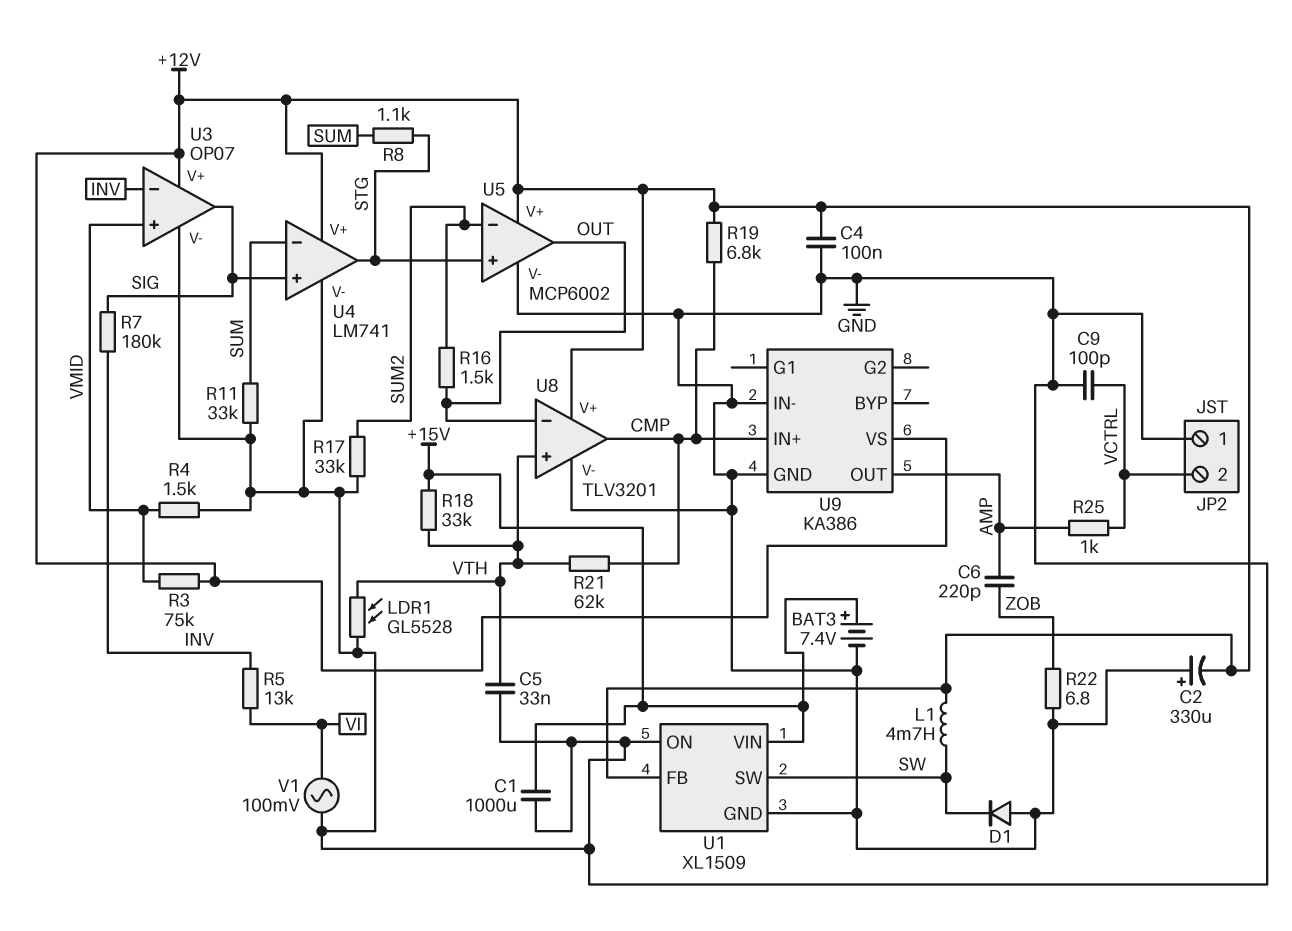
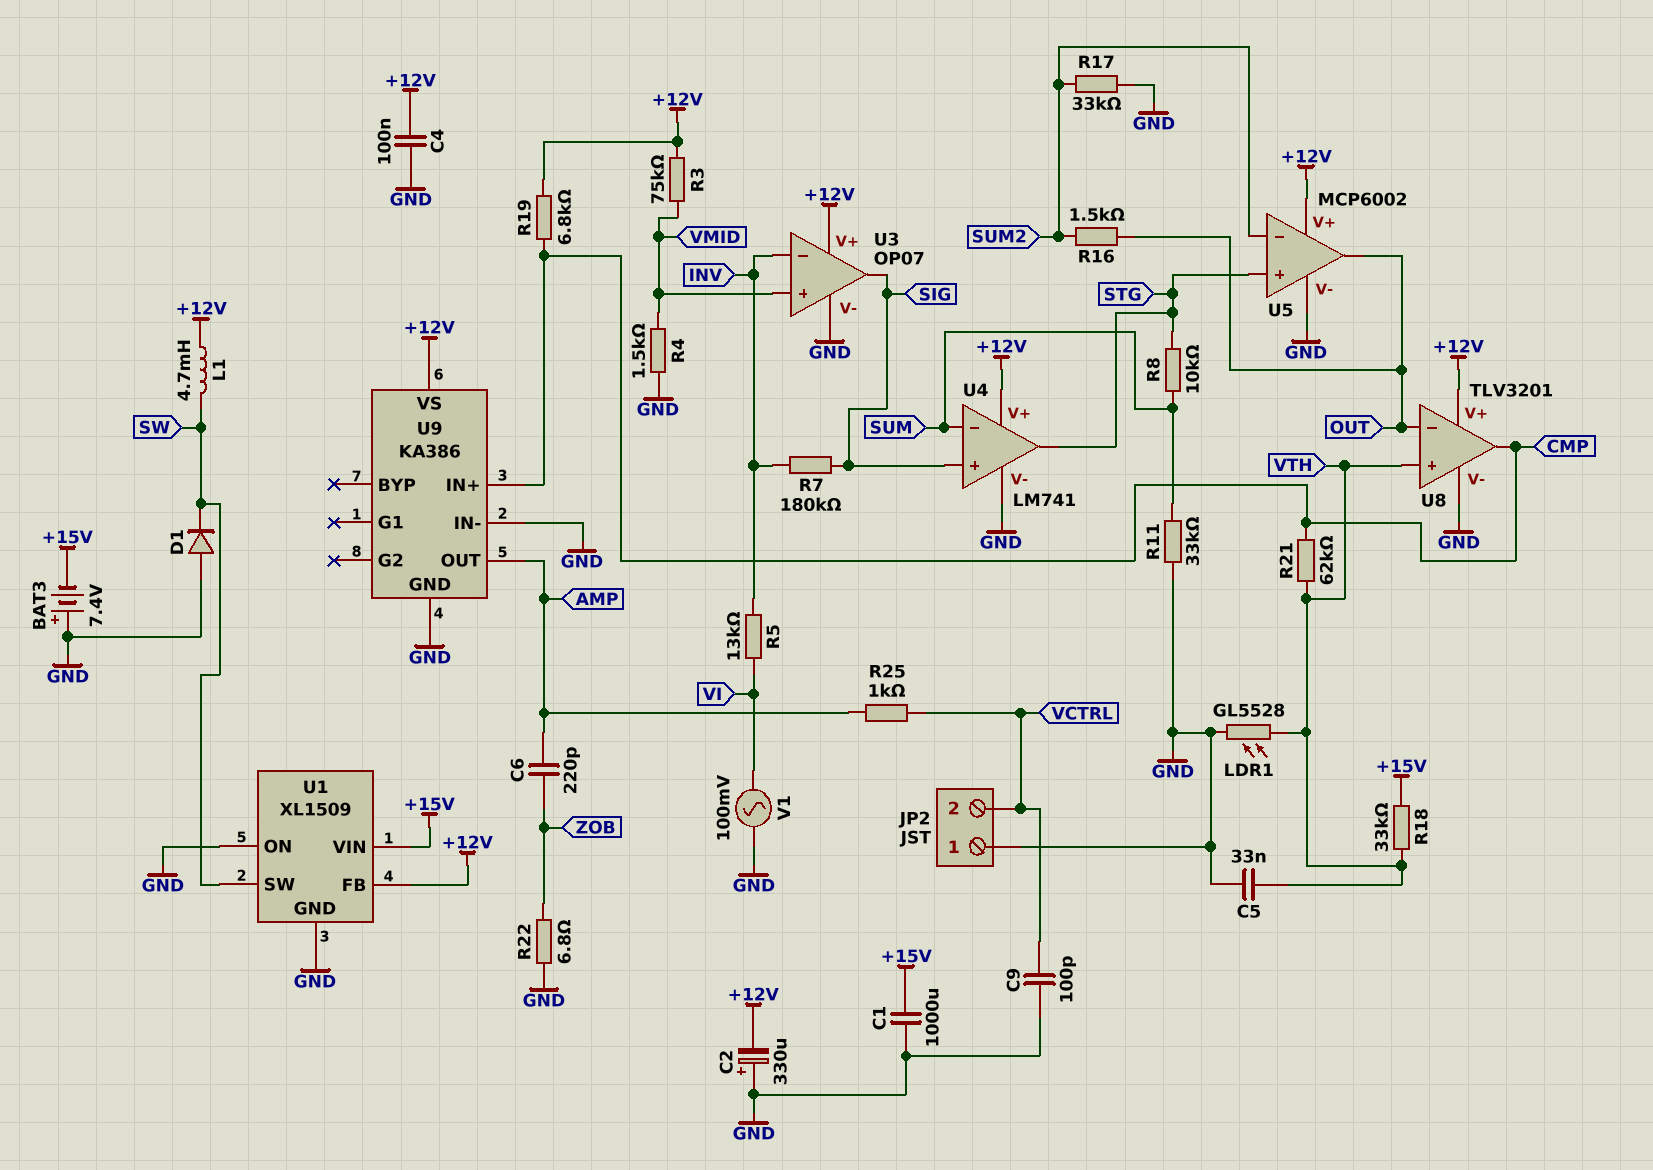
BAT3: 7.4V (plus +15V, minus GND) -> 7.4V (plus GND, minus +15V)
R8: 1.1k (STG, SUM) -> 10k (STG, SUM)

